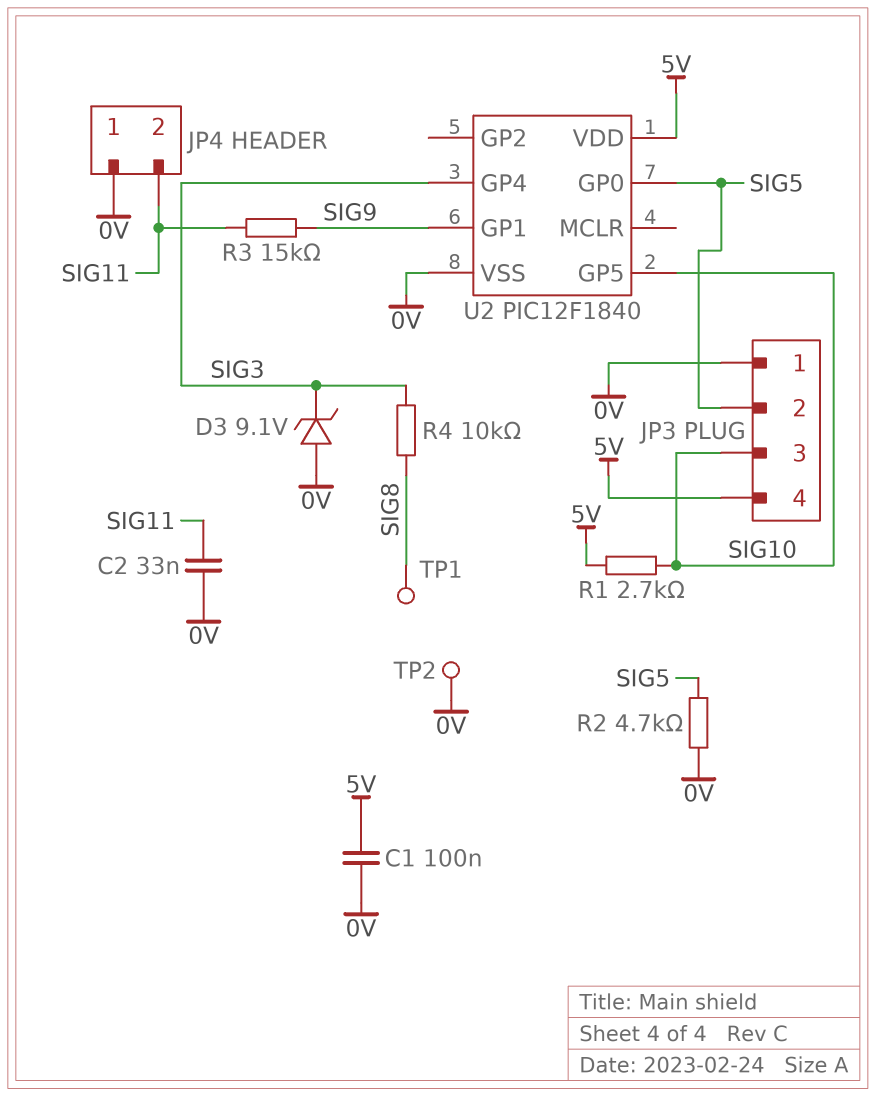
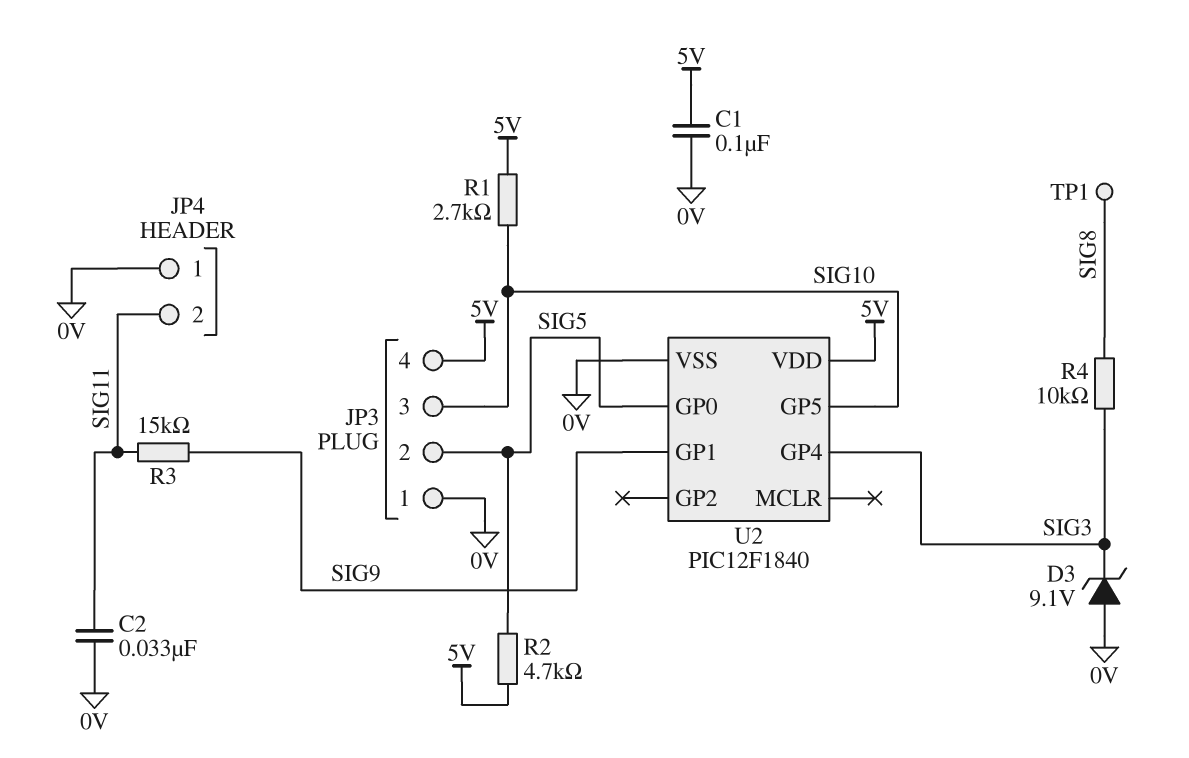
R2: 4.7k (0V, SIG5) -> 4.7k (5V, SIG5)
TP2: test point (0V) -> none

